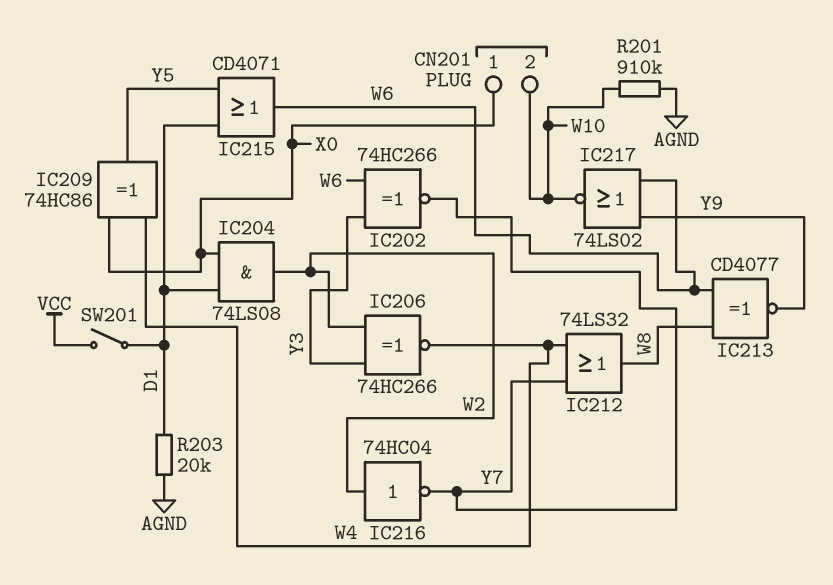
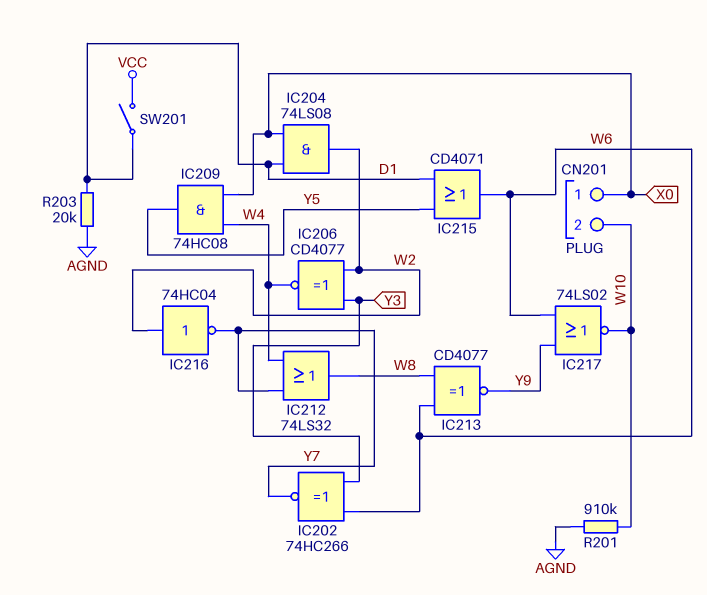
IC206: XNOR 74HC266 (in W2, in Y3, out W4) -> XNOR CD4077 (in W2, in Y3, out W4)
IC209: XOR 74HC86 (in W4, in X0, out Y5) -> AND 74HC08 (in W4, in X0, out Y5)

